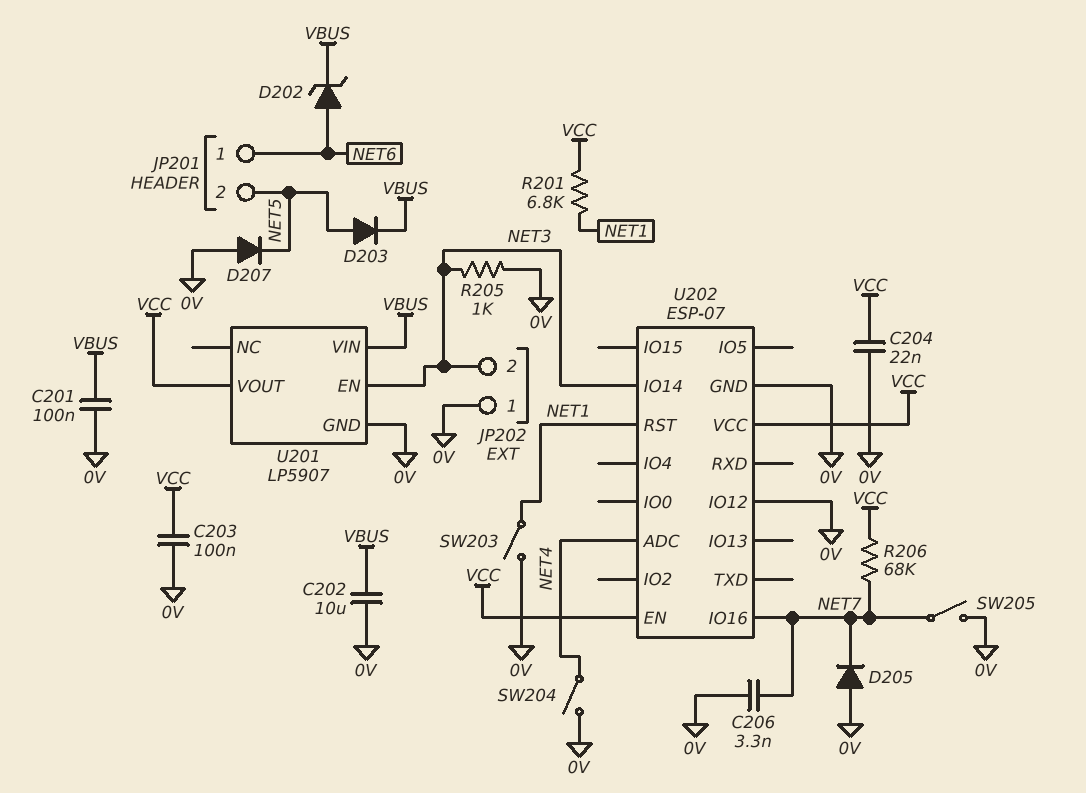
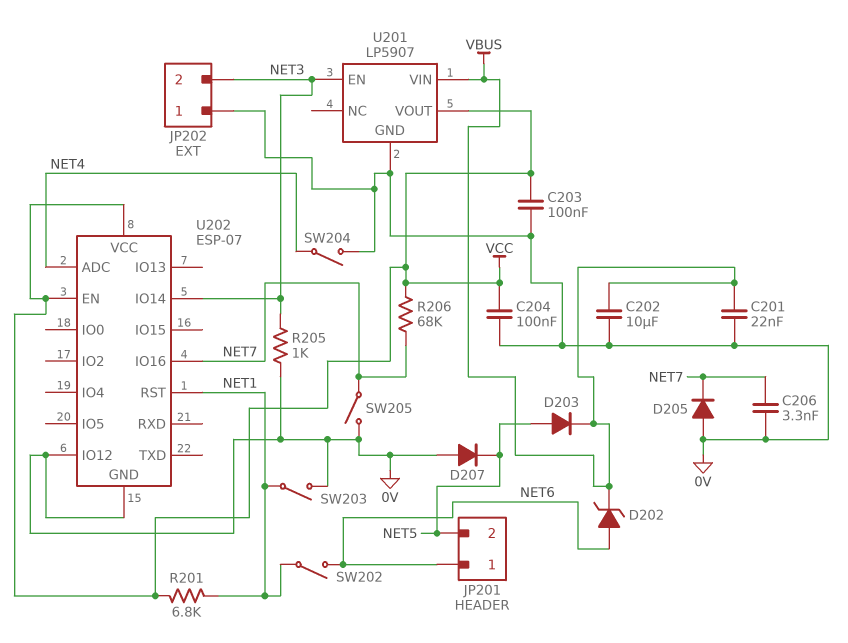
C201: 100nF (0V, VBUS) -> 22nF (0V, VBUS)
C204: 22nF (0V, VCC) -> 100nF (0V, VCC)
SW202: none -> switch (NET1, NET6)

